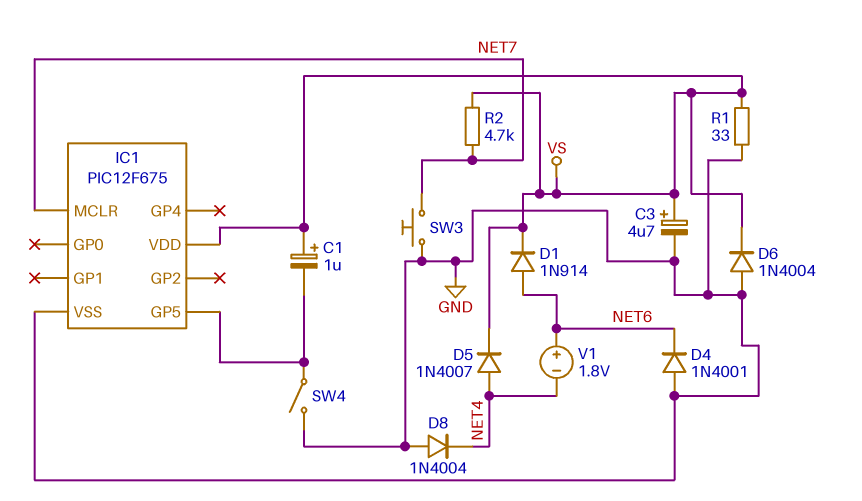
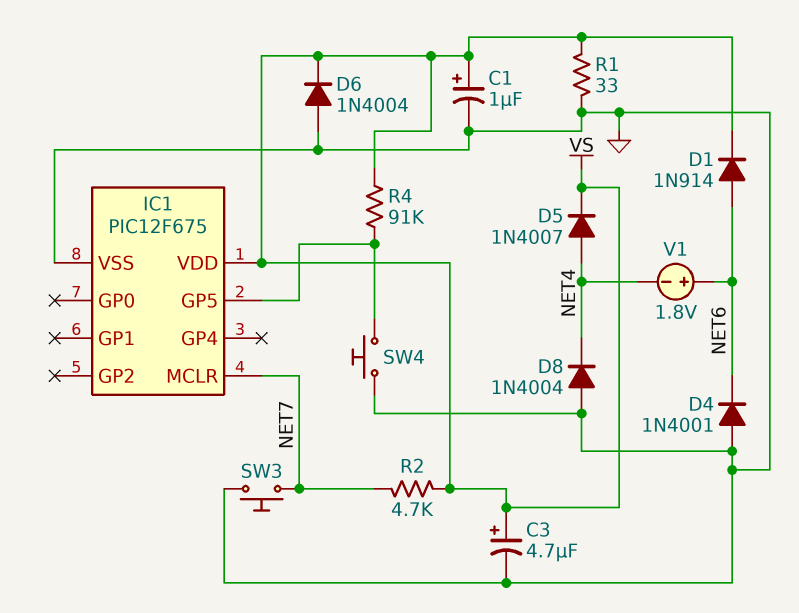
C1: 1uF (plus VS, minus IC1/GP5) -> 1uF (plus VS, minus GND)
R4: none -> 91k (IC1/GP5, VS)
SW4: switch (GND, IC1/GP5) -> button (GND, IC1/GP5)

